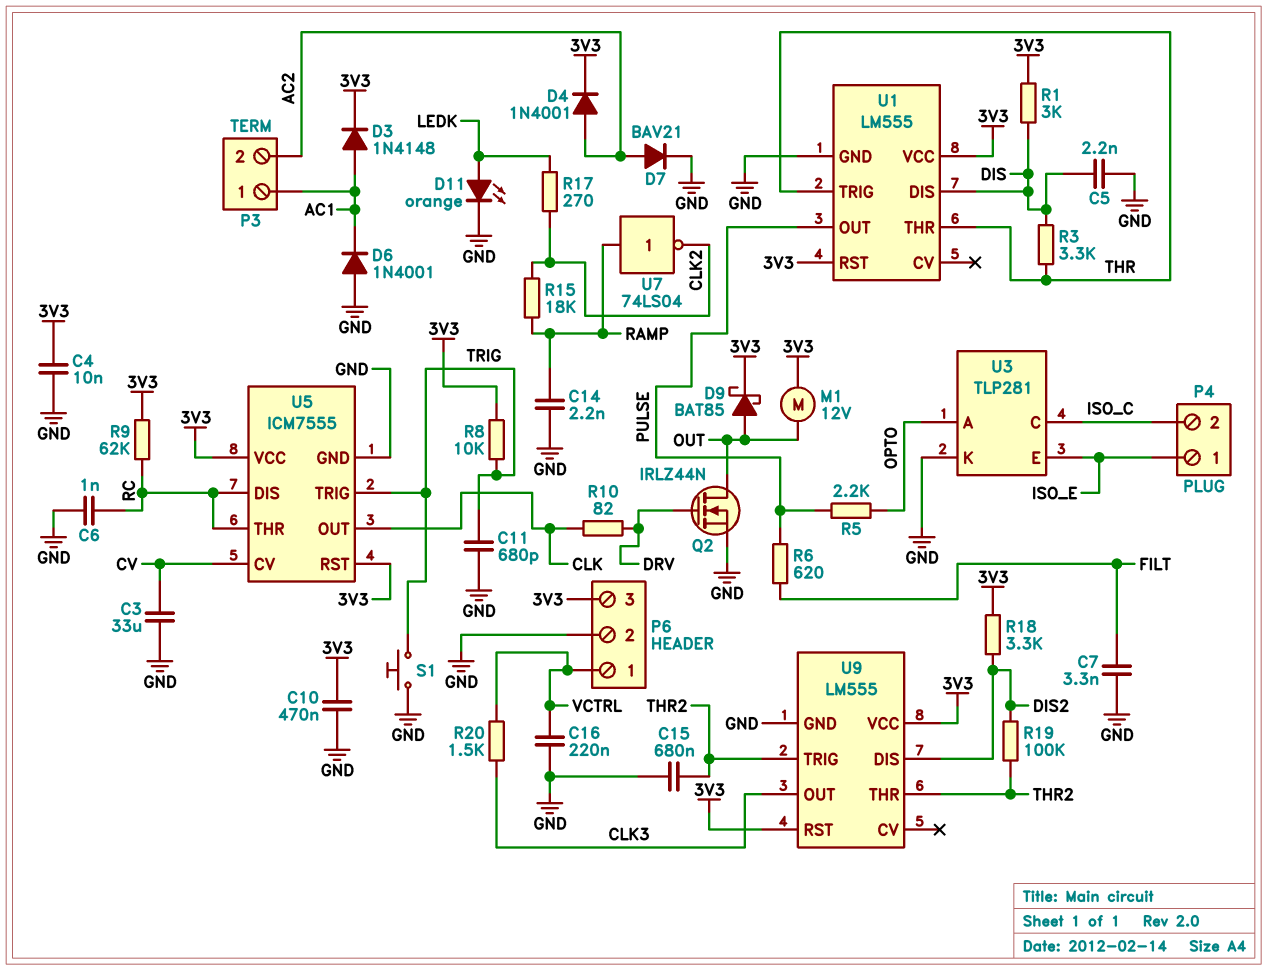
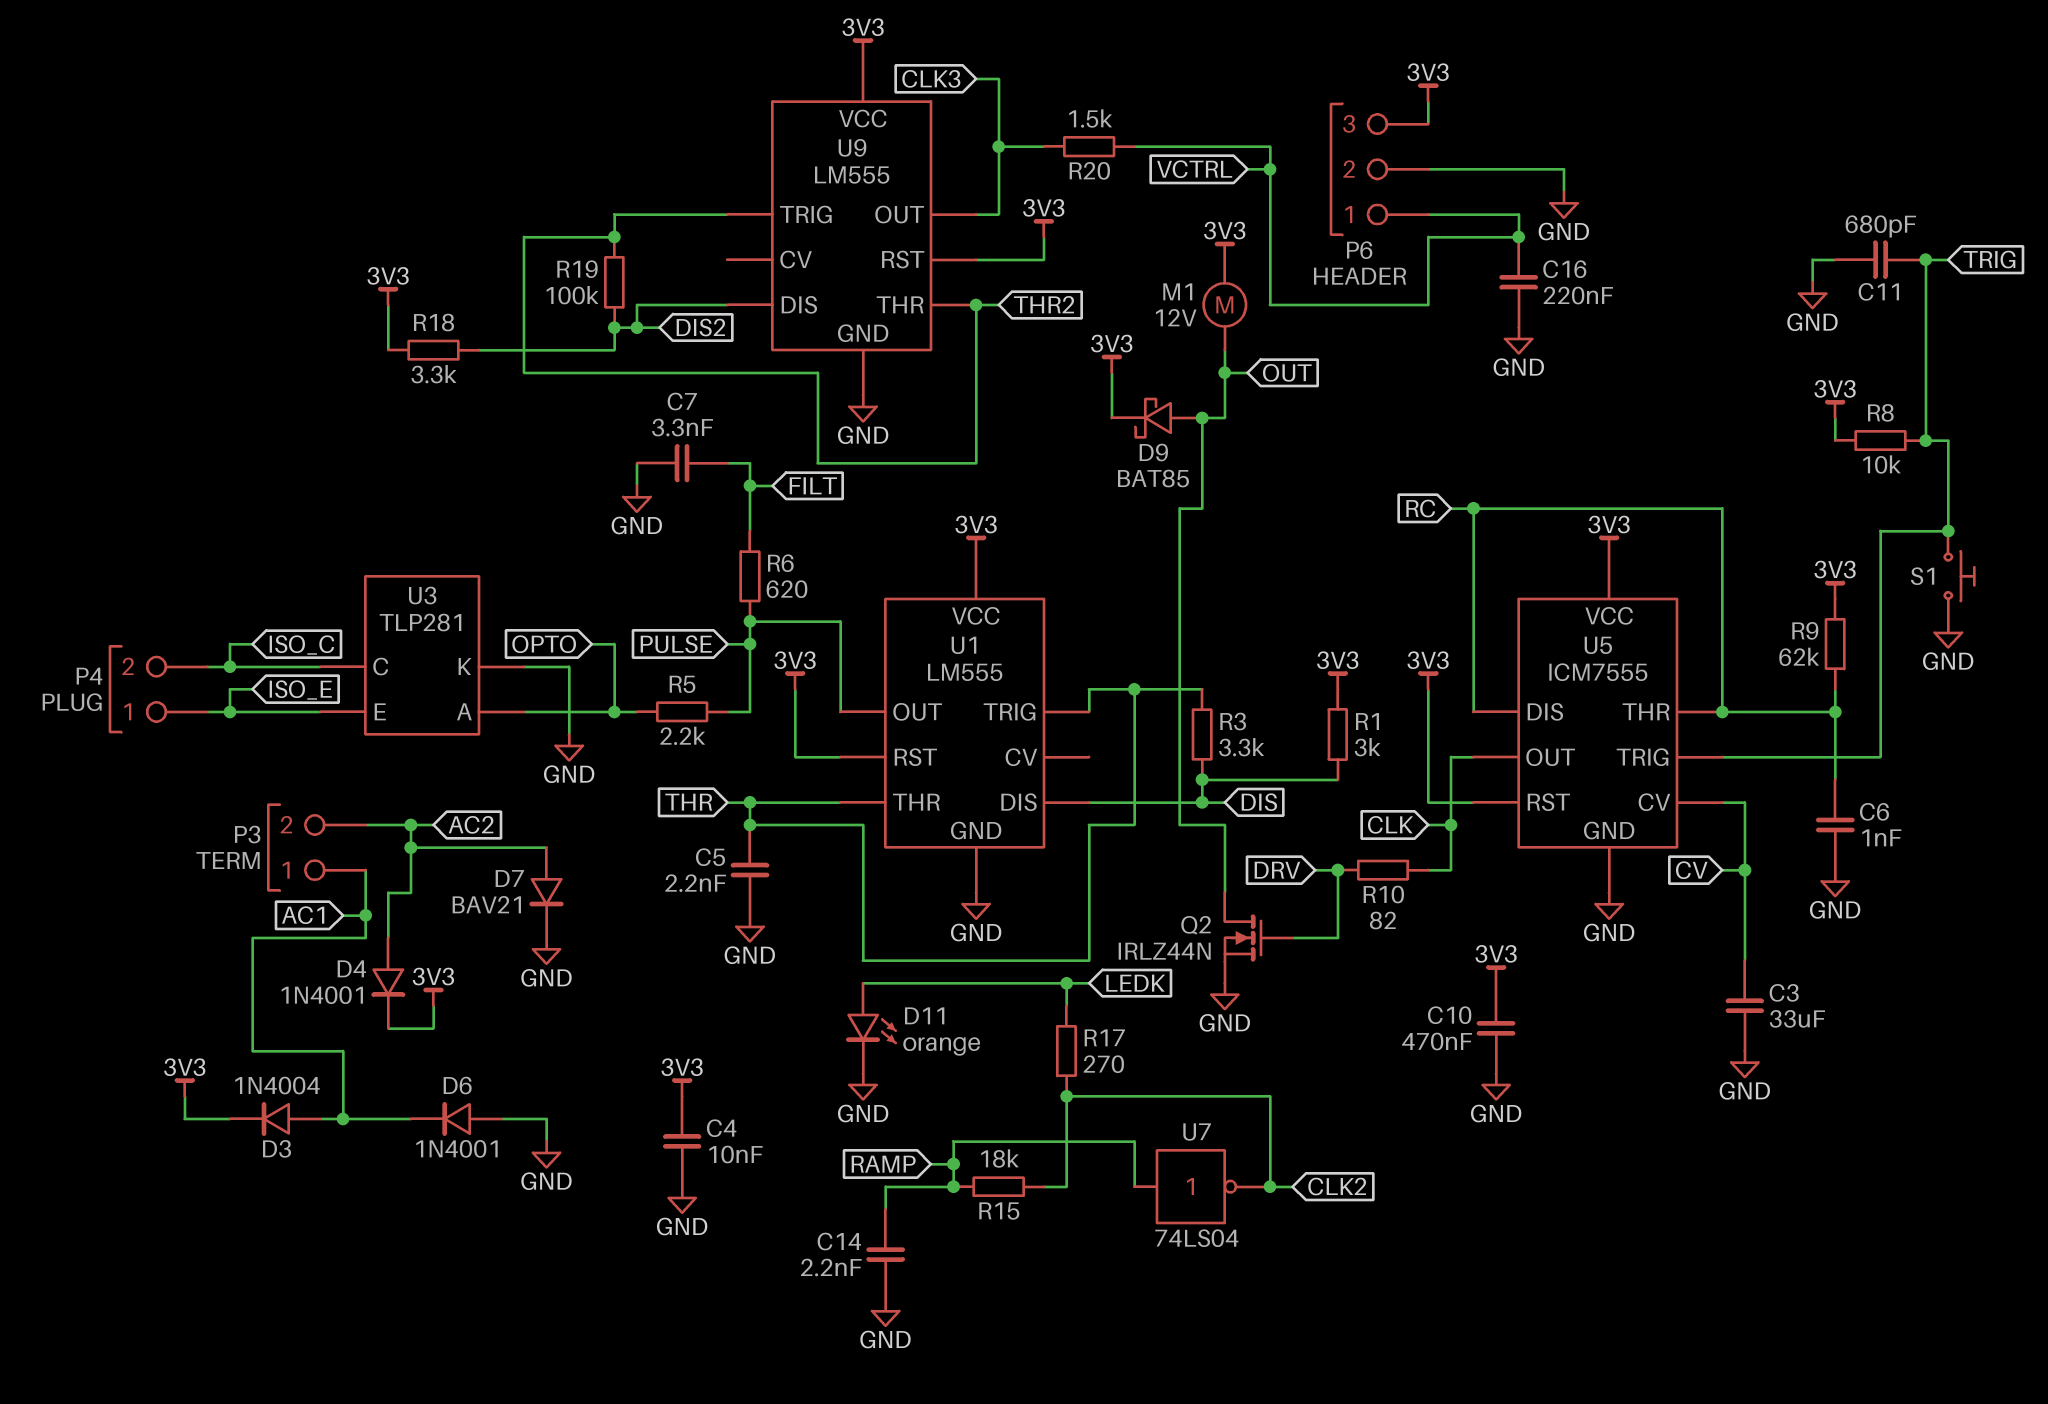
C5: 2.2nF (DIS, GND) -> 2.2nF (GND, THR)
C15: 680nF (GND, THR2) -> none
D3: diode 1N4148 (A AC1, K 3V3) -> diode 1N4004 (A AC1, K 3V3)

